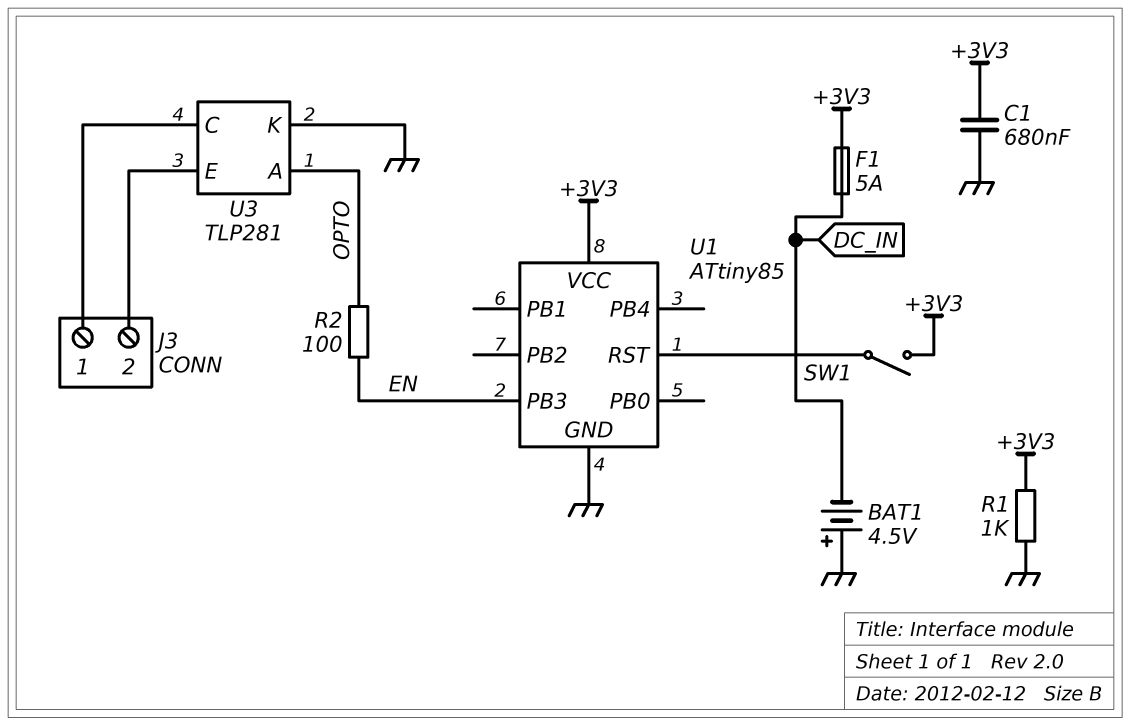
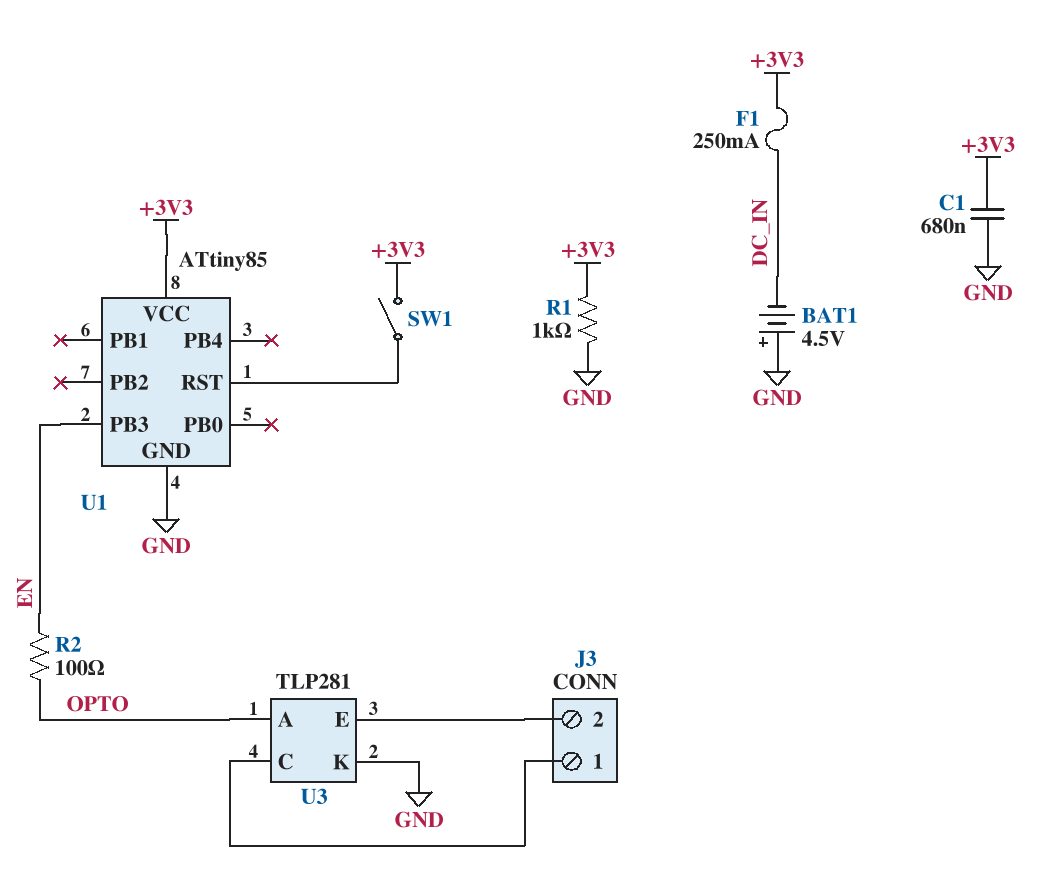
F1: 5A (+3V3, DC_IN) -> 250mA (+3V3, DC_IN)

